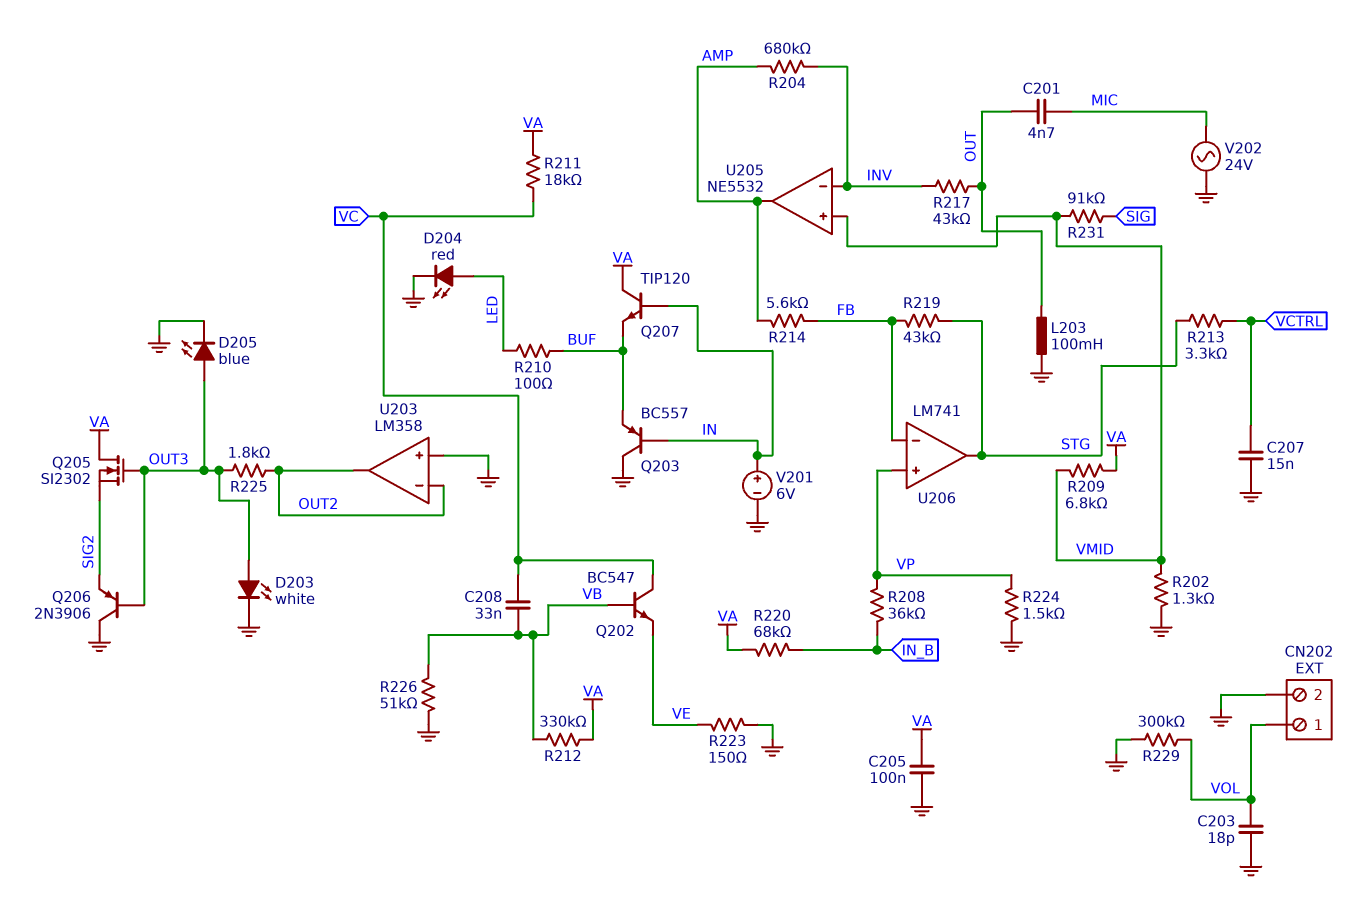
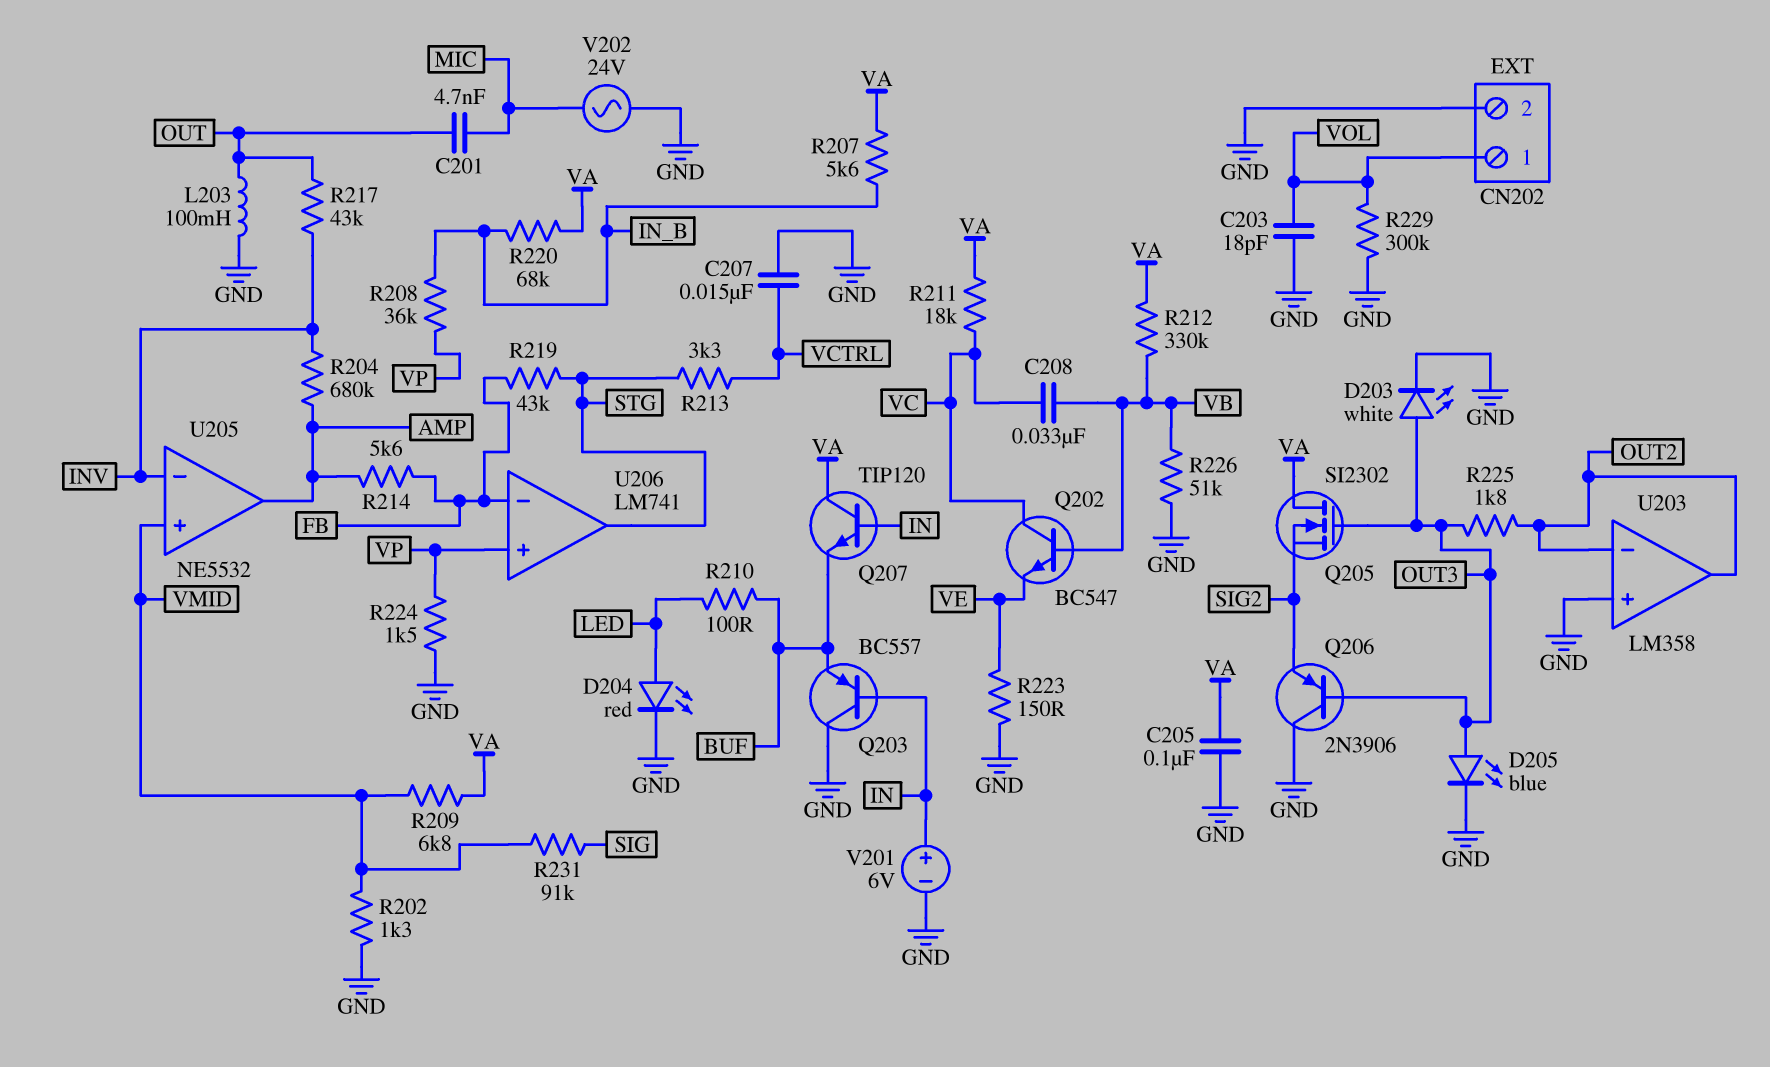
R207: none -> 5.6k (IN_B, VA)

